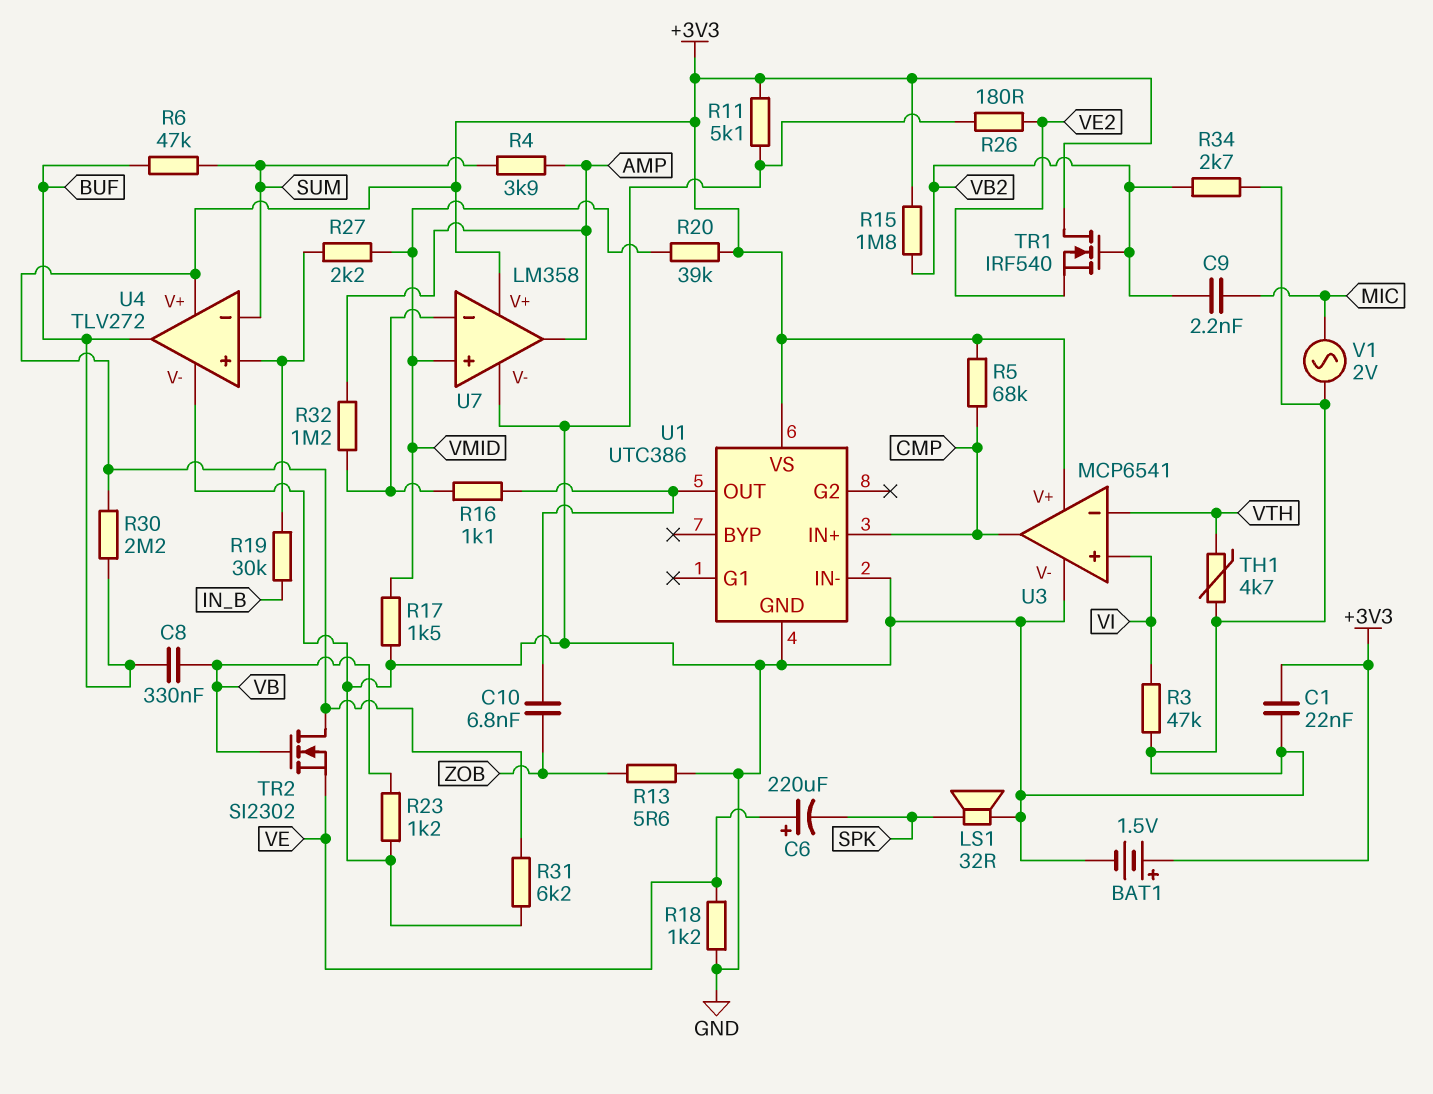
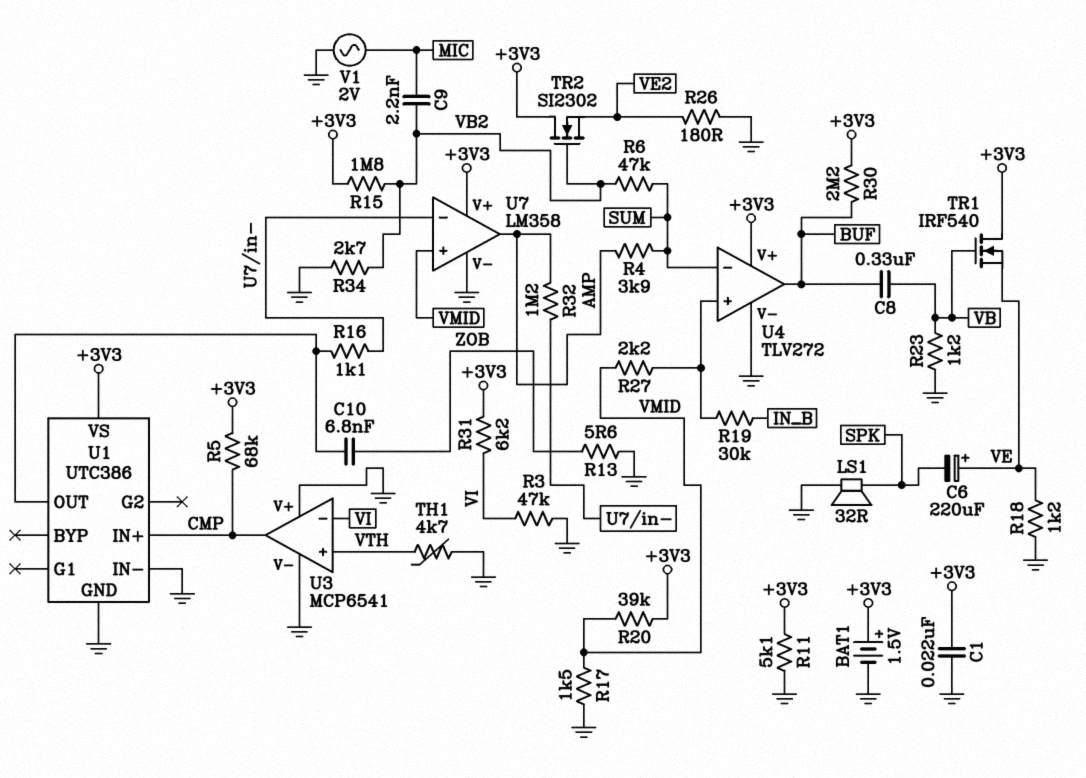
R6: 47k (BUF, SUM) -> 47k (SUM, VB2)
R31: 6.2k (+3V3, GND) -> 6.2k (+3V3, VI)
TR1: NMOS IRF540 (G VB2, D +3V3, S VE2) -> NMOS IRF540 (G VB, D +3V3, S VE)
TR2: NMOS SI2302 (G VB, D +3V3, S VE) -> NMOS SI2302 (G VB2, D +3V3, S VE2)
U3 pin V+: +3V3 -> GND
U3 pin in+: VI -> VTH
U3 pin in-: VTH -> VI

